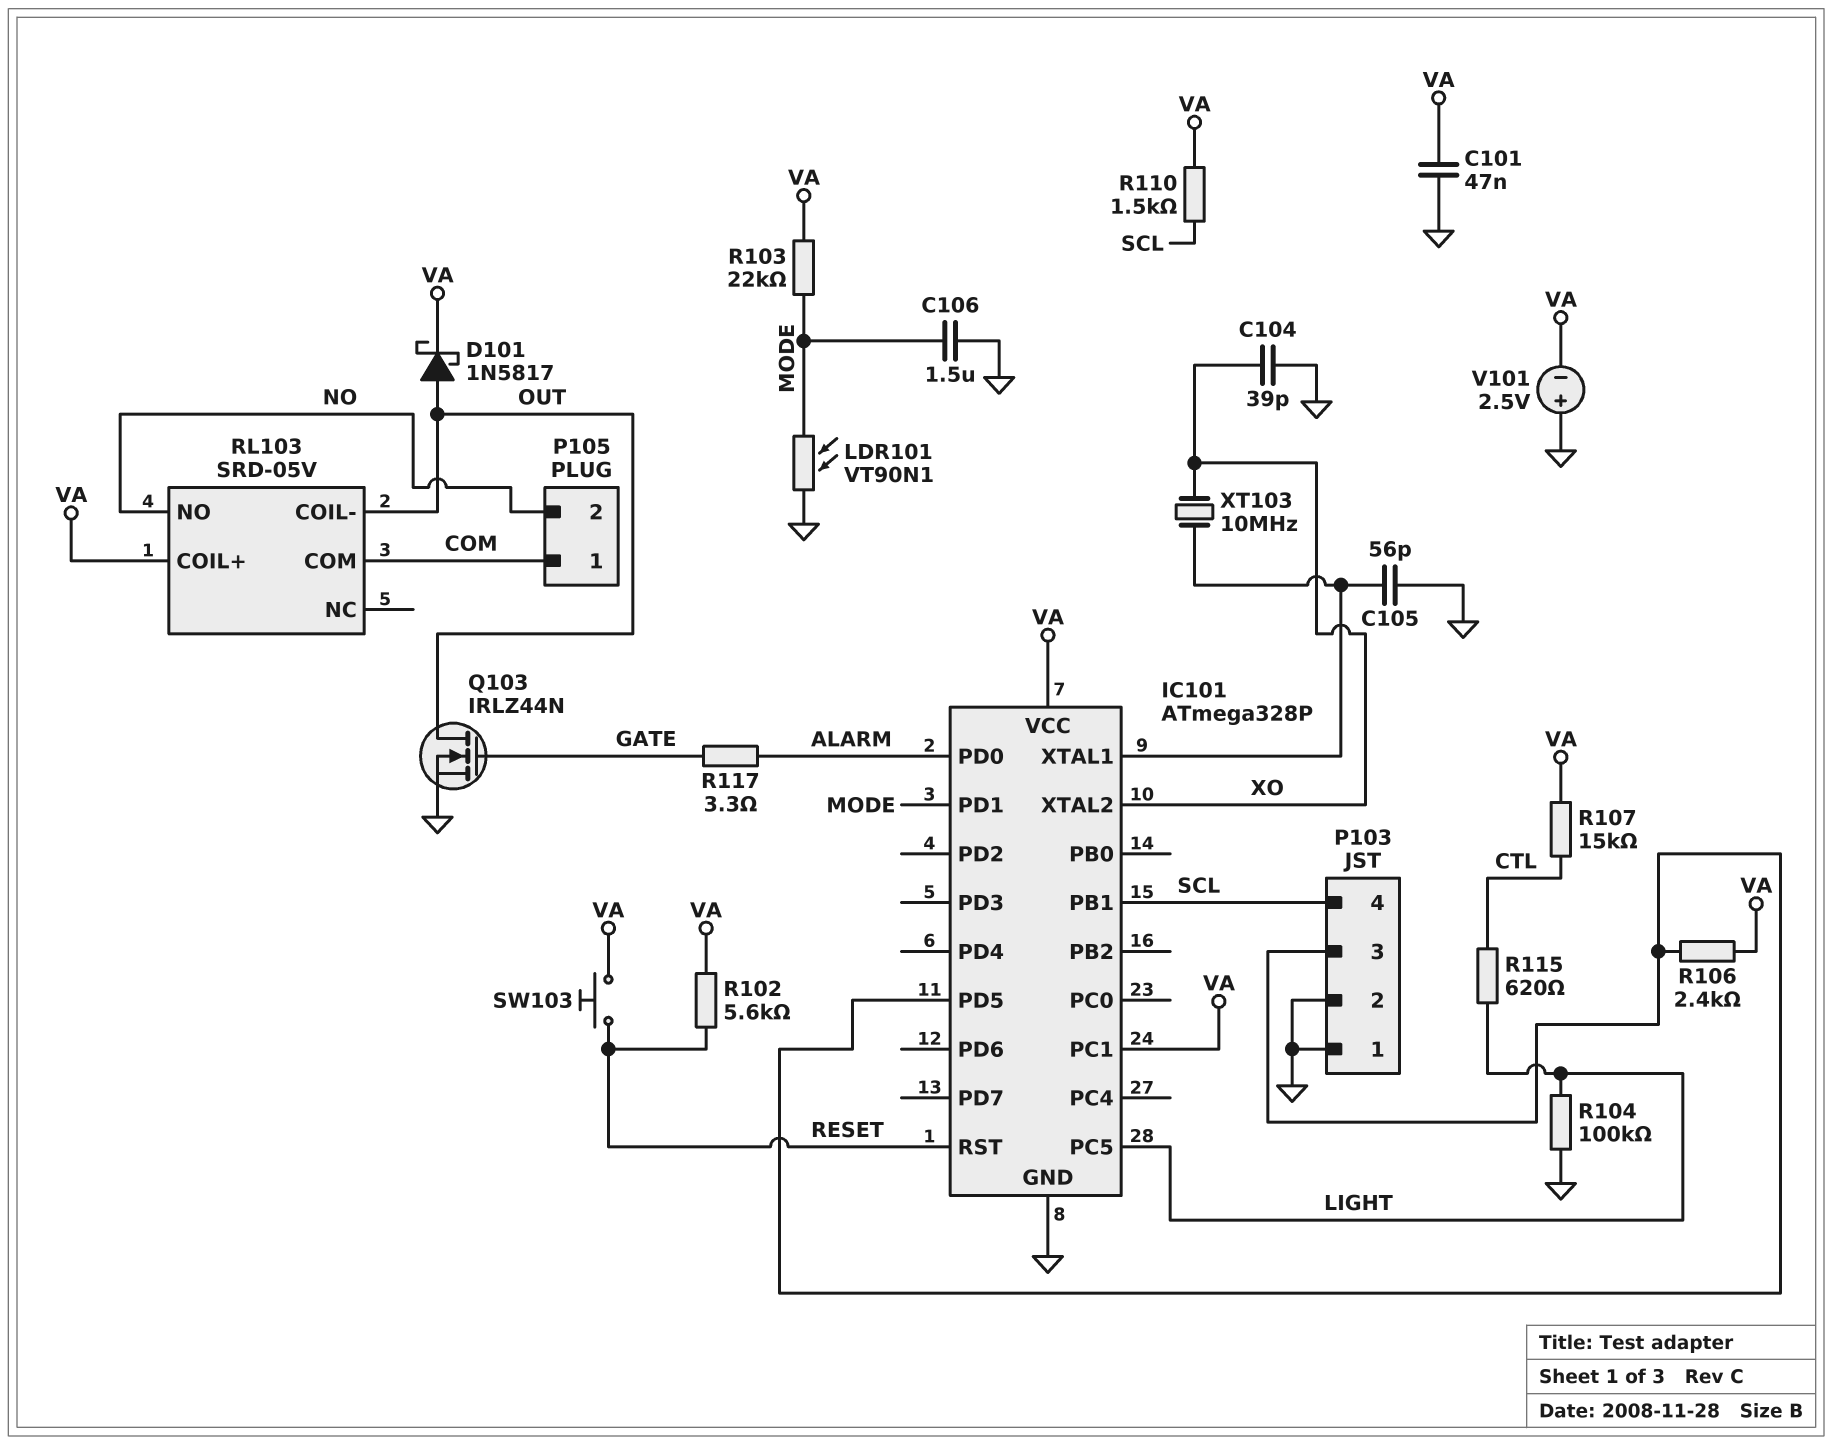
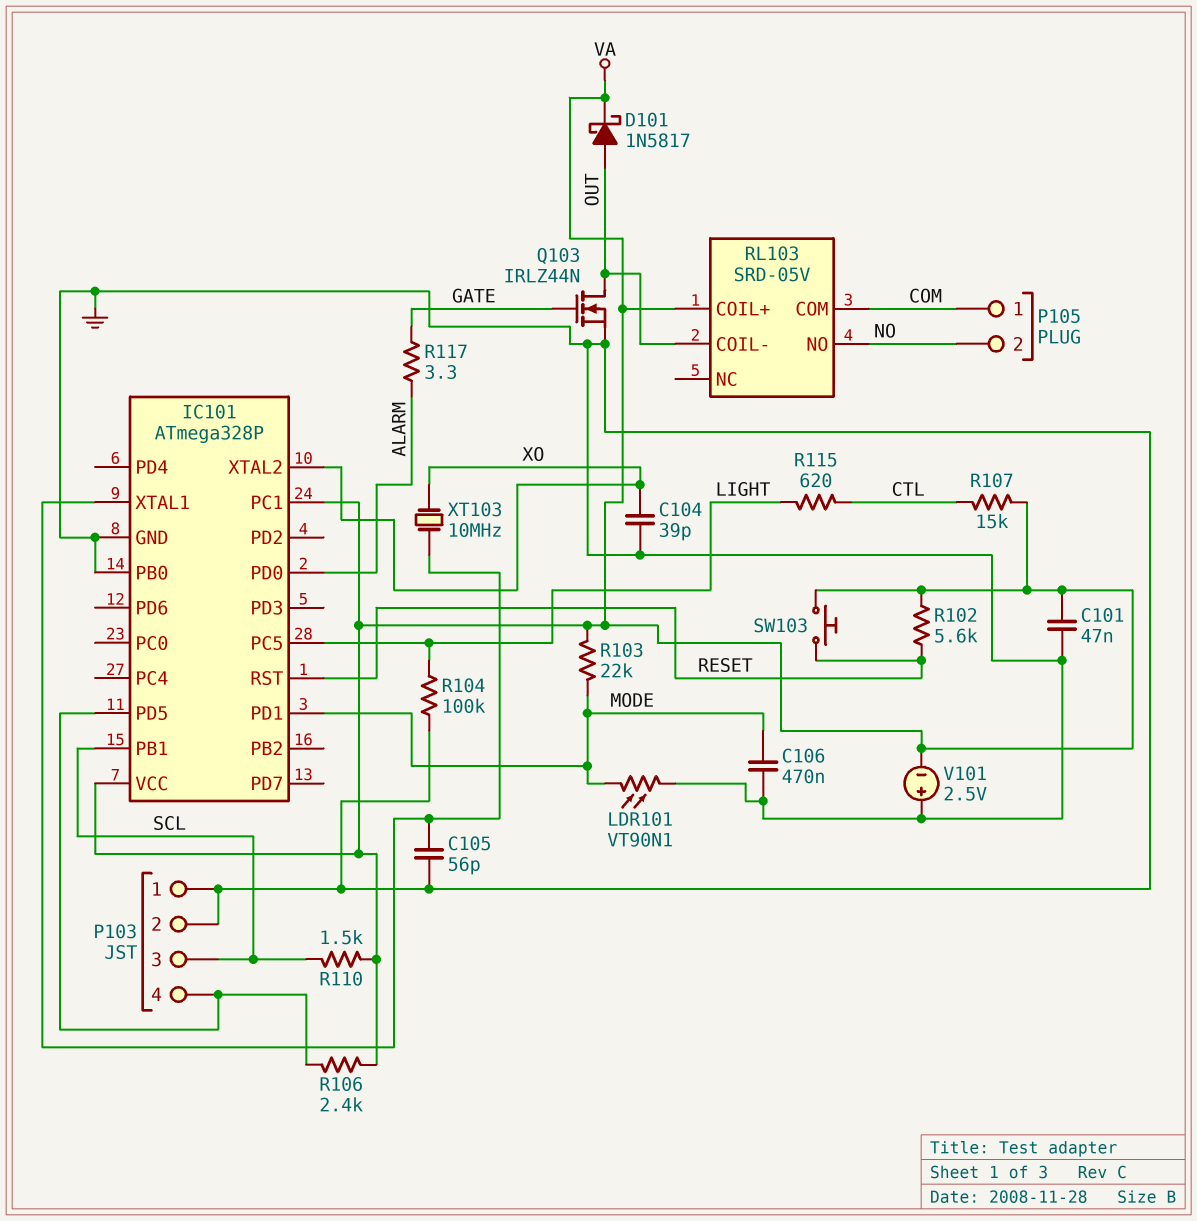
C106: 1.5uF (GND, MODE) -> 470nF (GND, MODE)
IC101 pin PB0: none -> GND
P103 pin 3: IC101/PD5 -> SCL
P103 pin 4: SCL -> IC101/PD5

